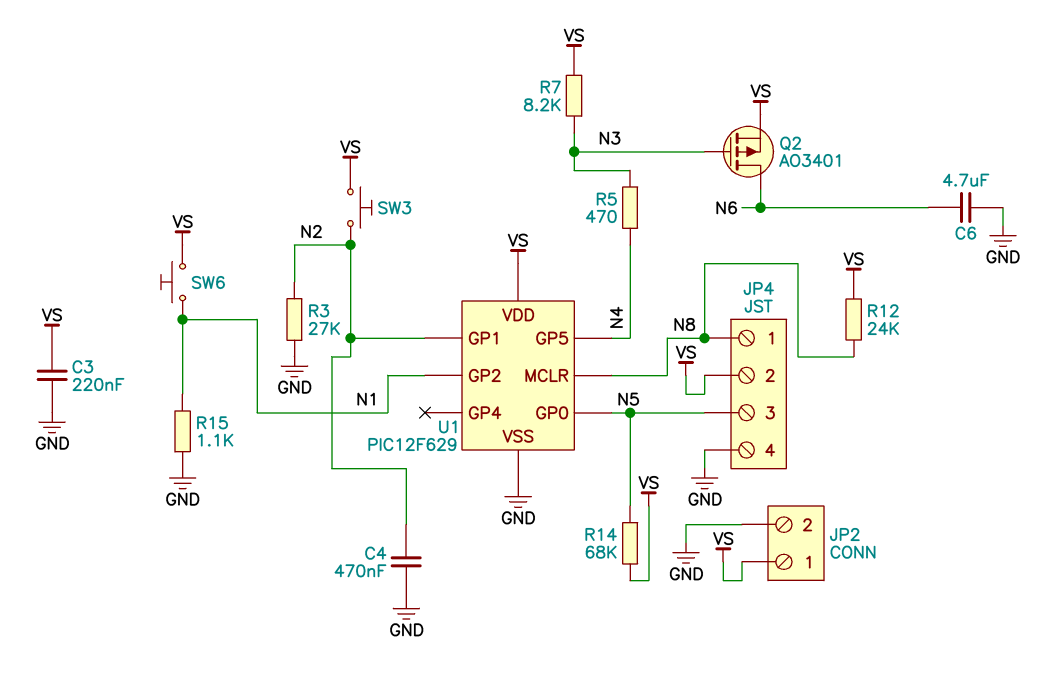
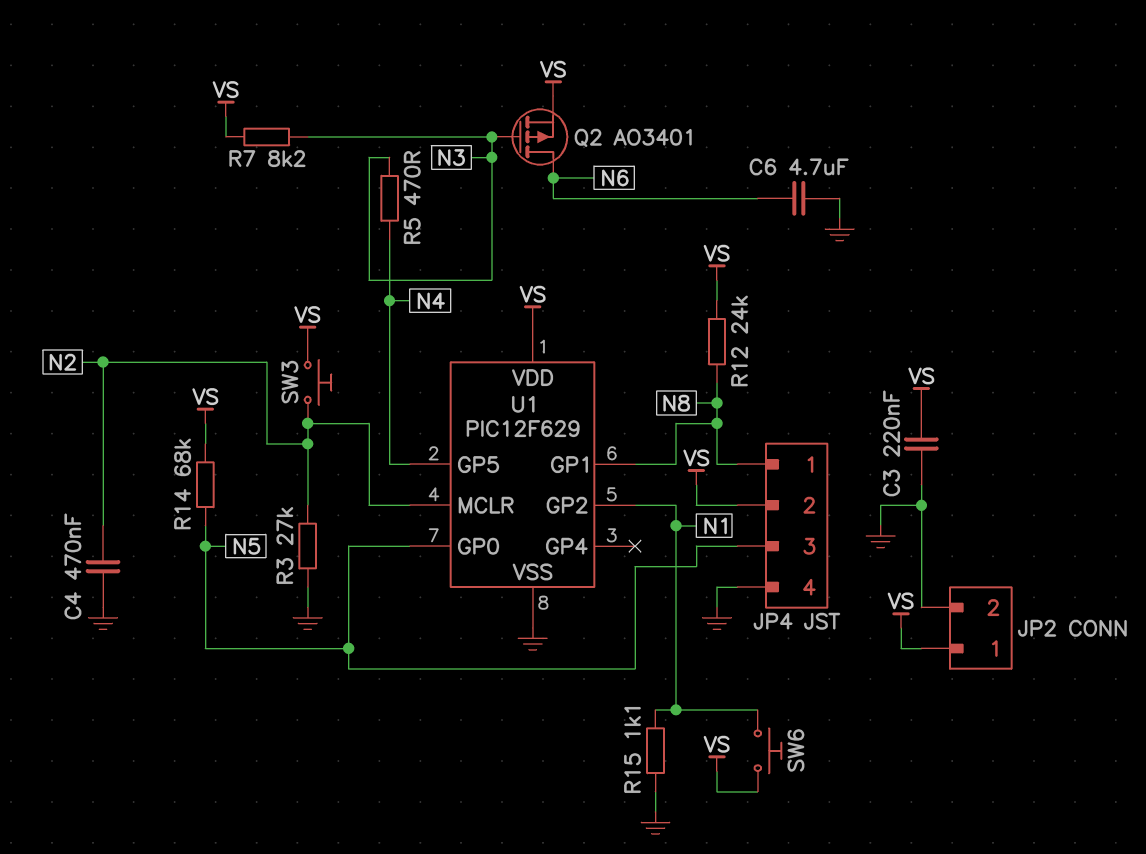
U1 pin GP1: N2 -> N8
U1 pin MCLR: N8 -> N2

